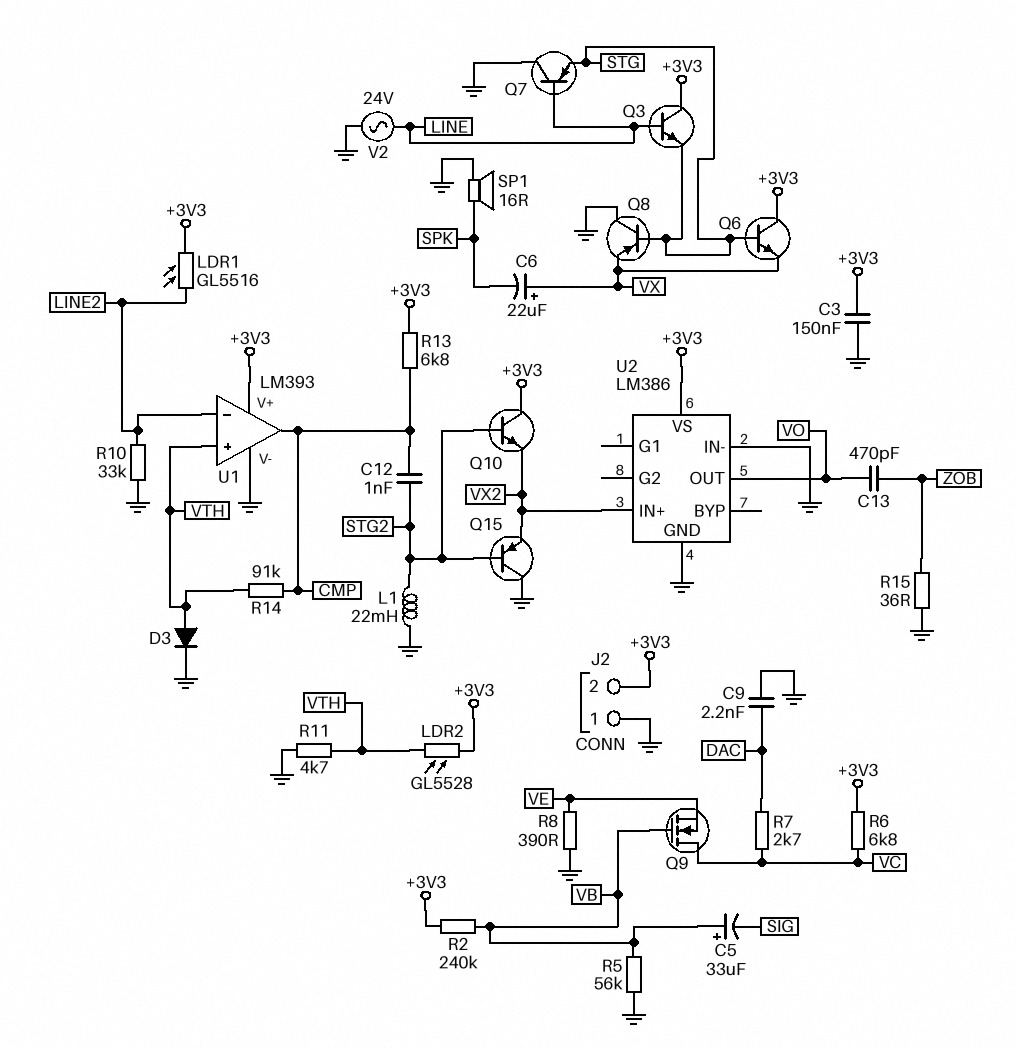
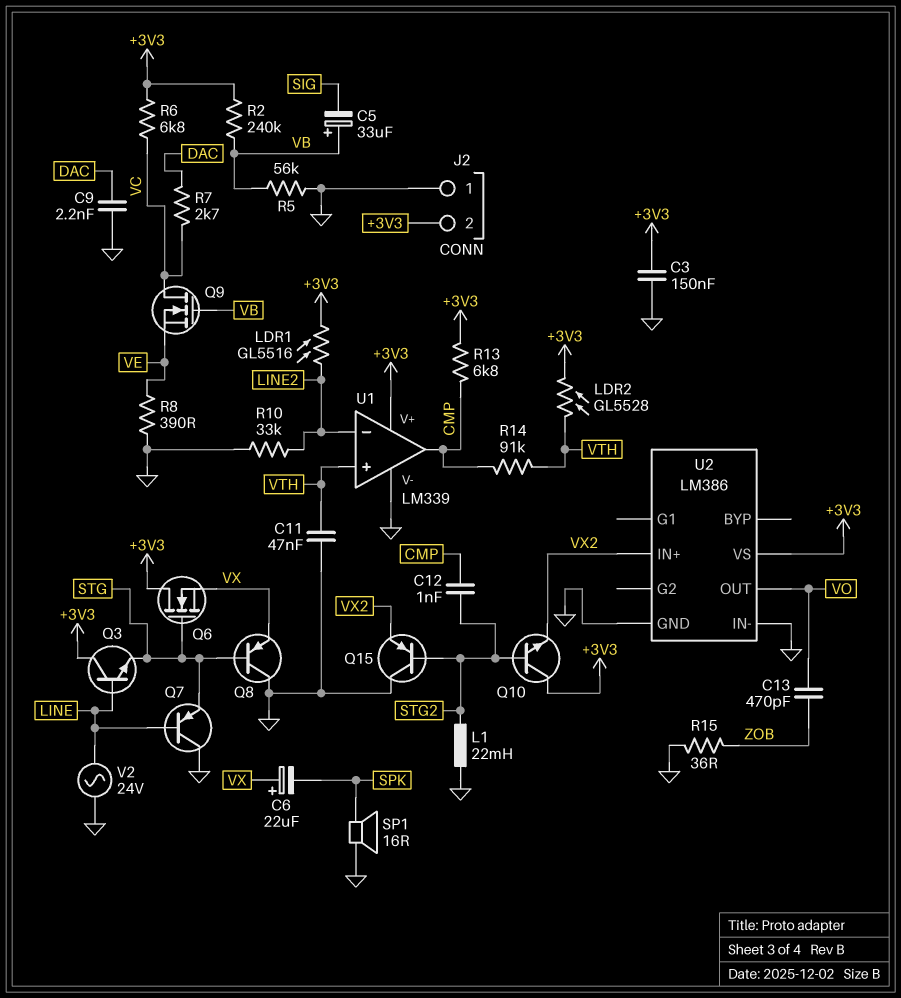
C11: none -> 47nF (GND, VTH)
D3: diode (A VTH, K GND) -> none
Q6: NPN (B STG, C +3V3, E VX) -> NMOS (G STG, D +3V3, S VX)
R11: 4.7k (GND, VTH) -> none
U1: LM393 -> LM339

